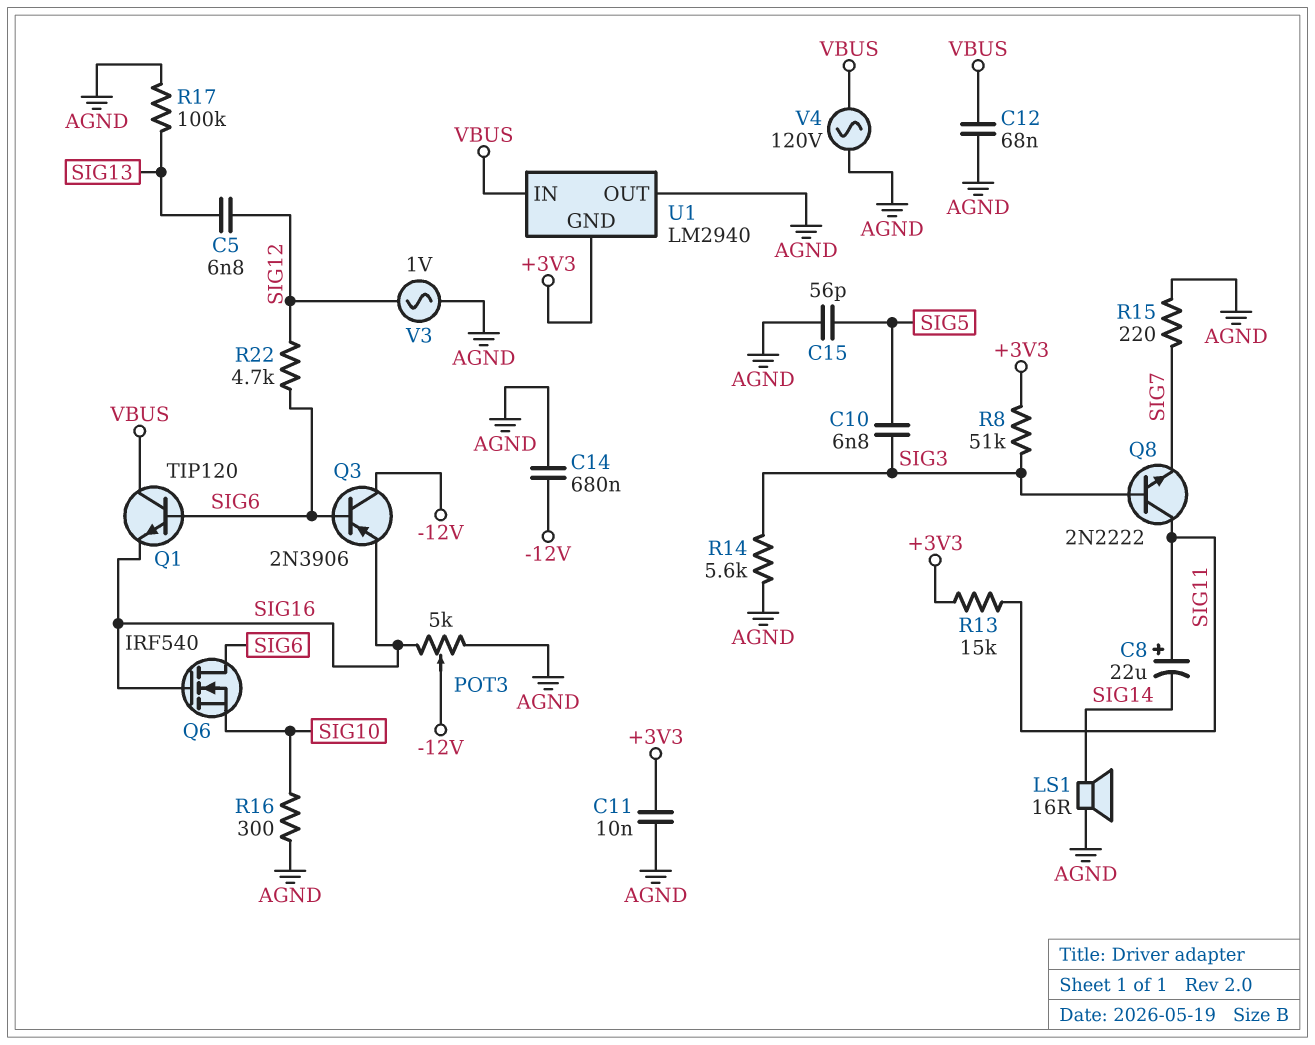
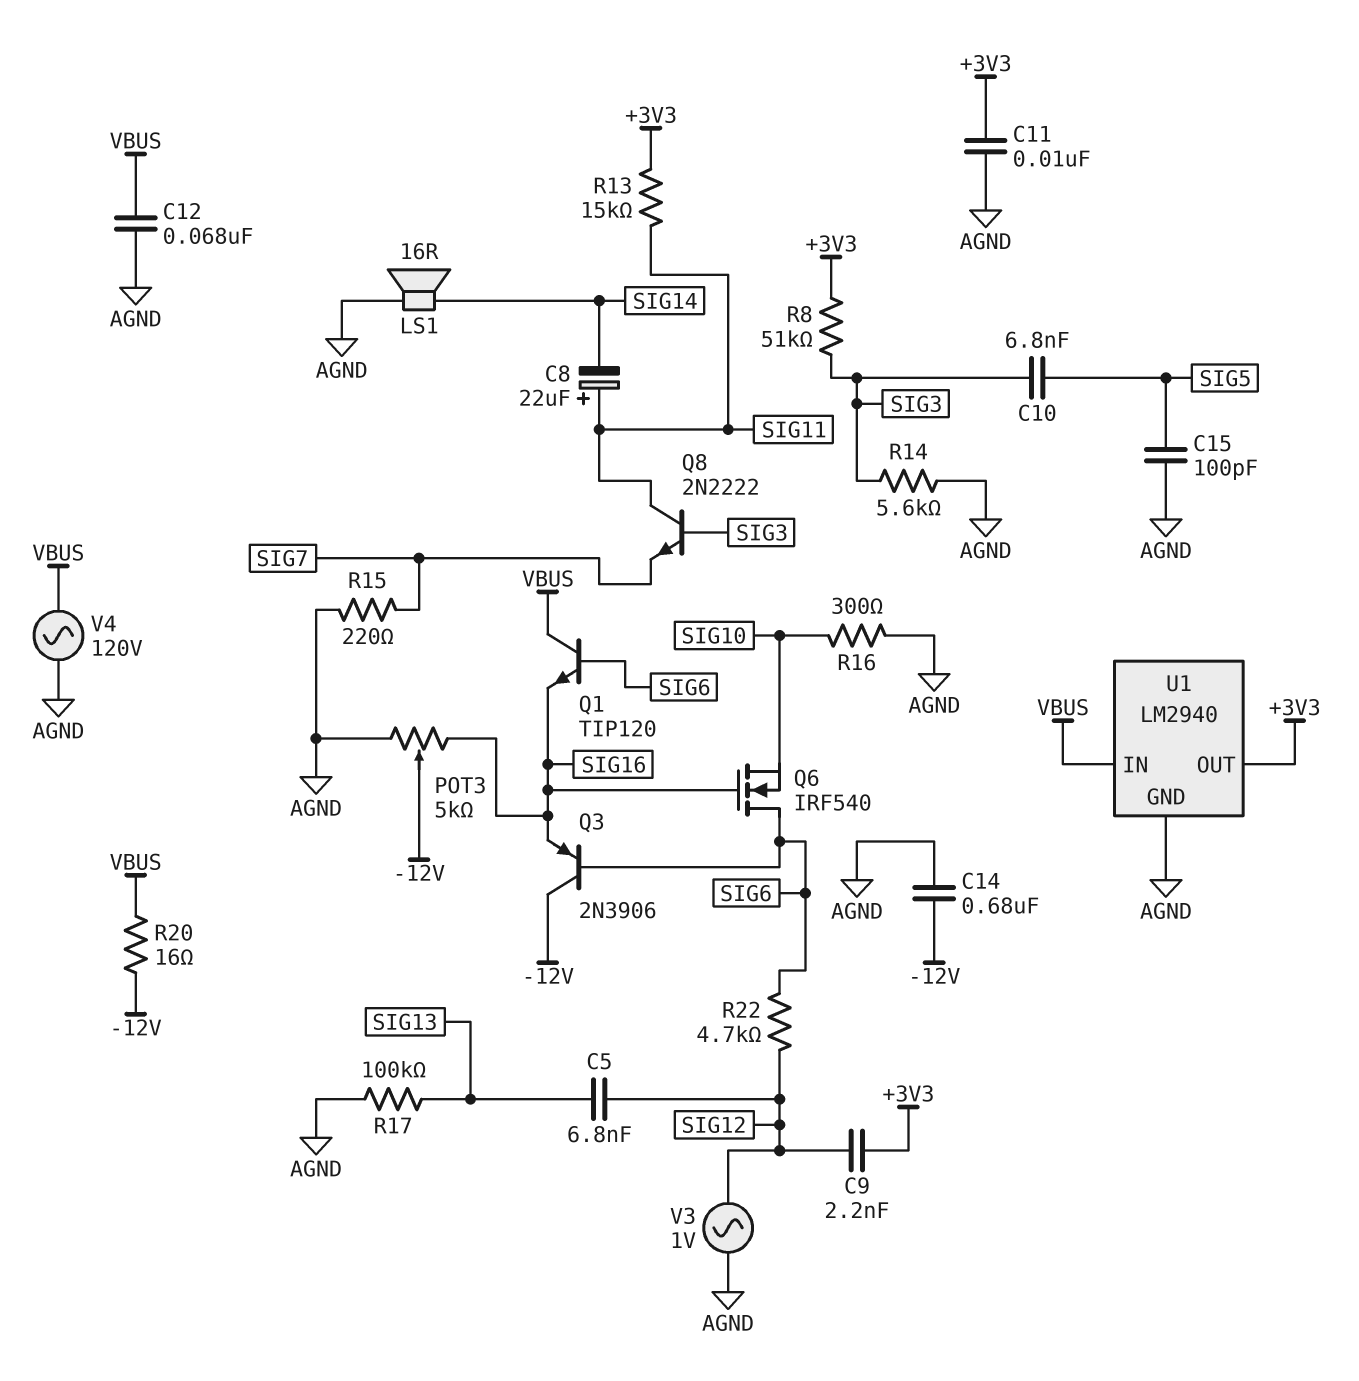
C9: none -> 2.2nF (+3V3, SIG12)
C15: 56pF (AGND, SIG5) -> 100pF (AGND, SIG5)
R20: none -> 16 (-12V, VBUS)
U1 pin GND: +3V3 -> AGND
U1 pin OUT: AGND -> +3V3

